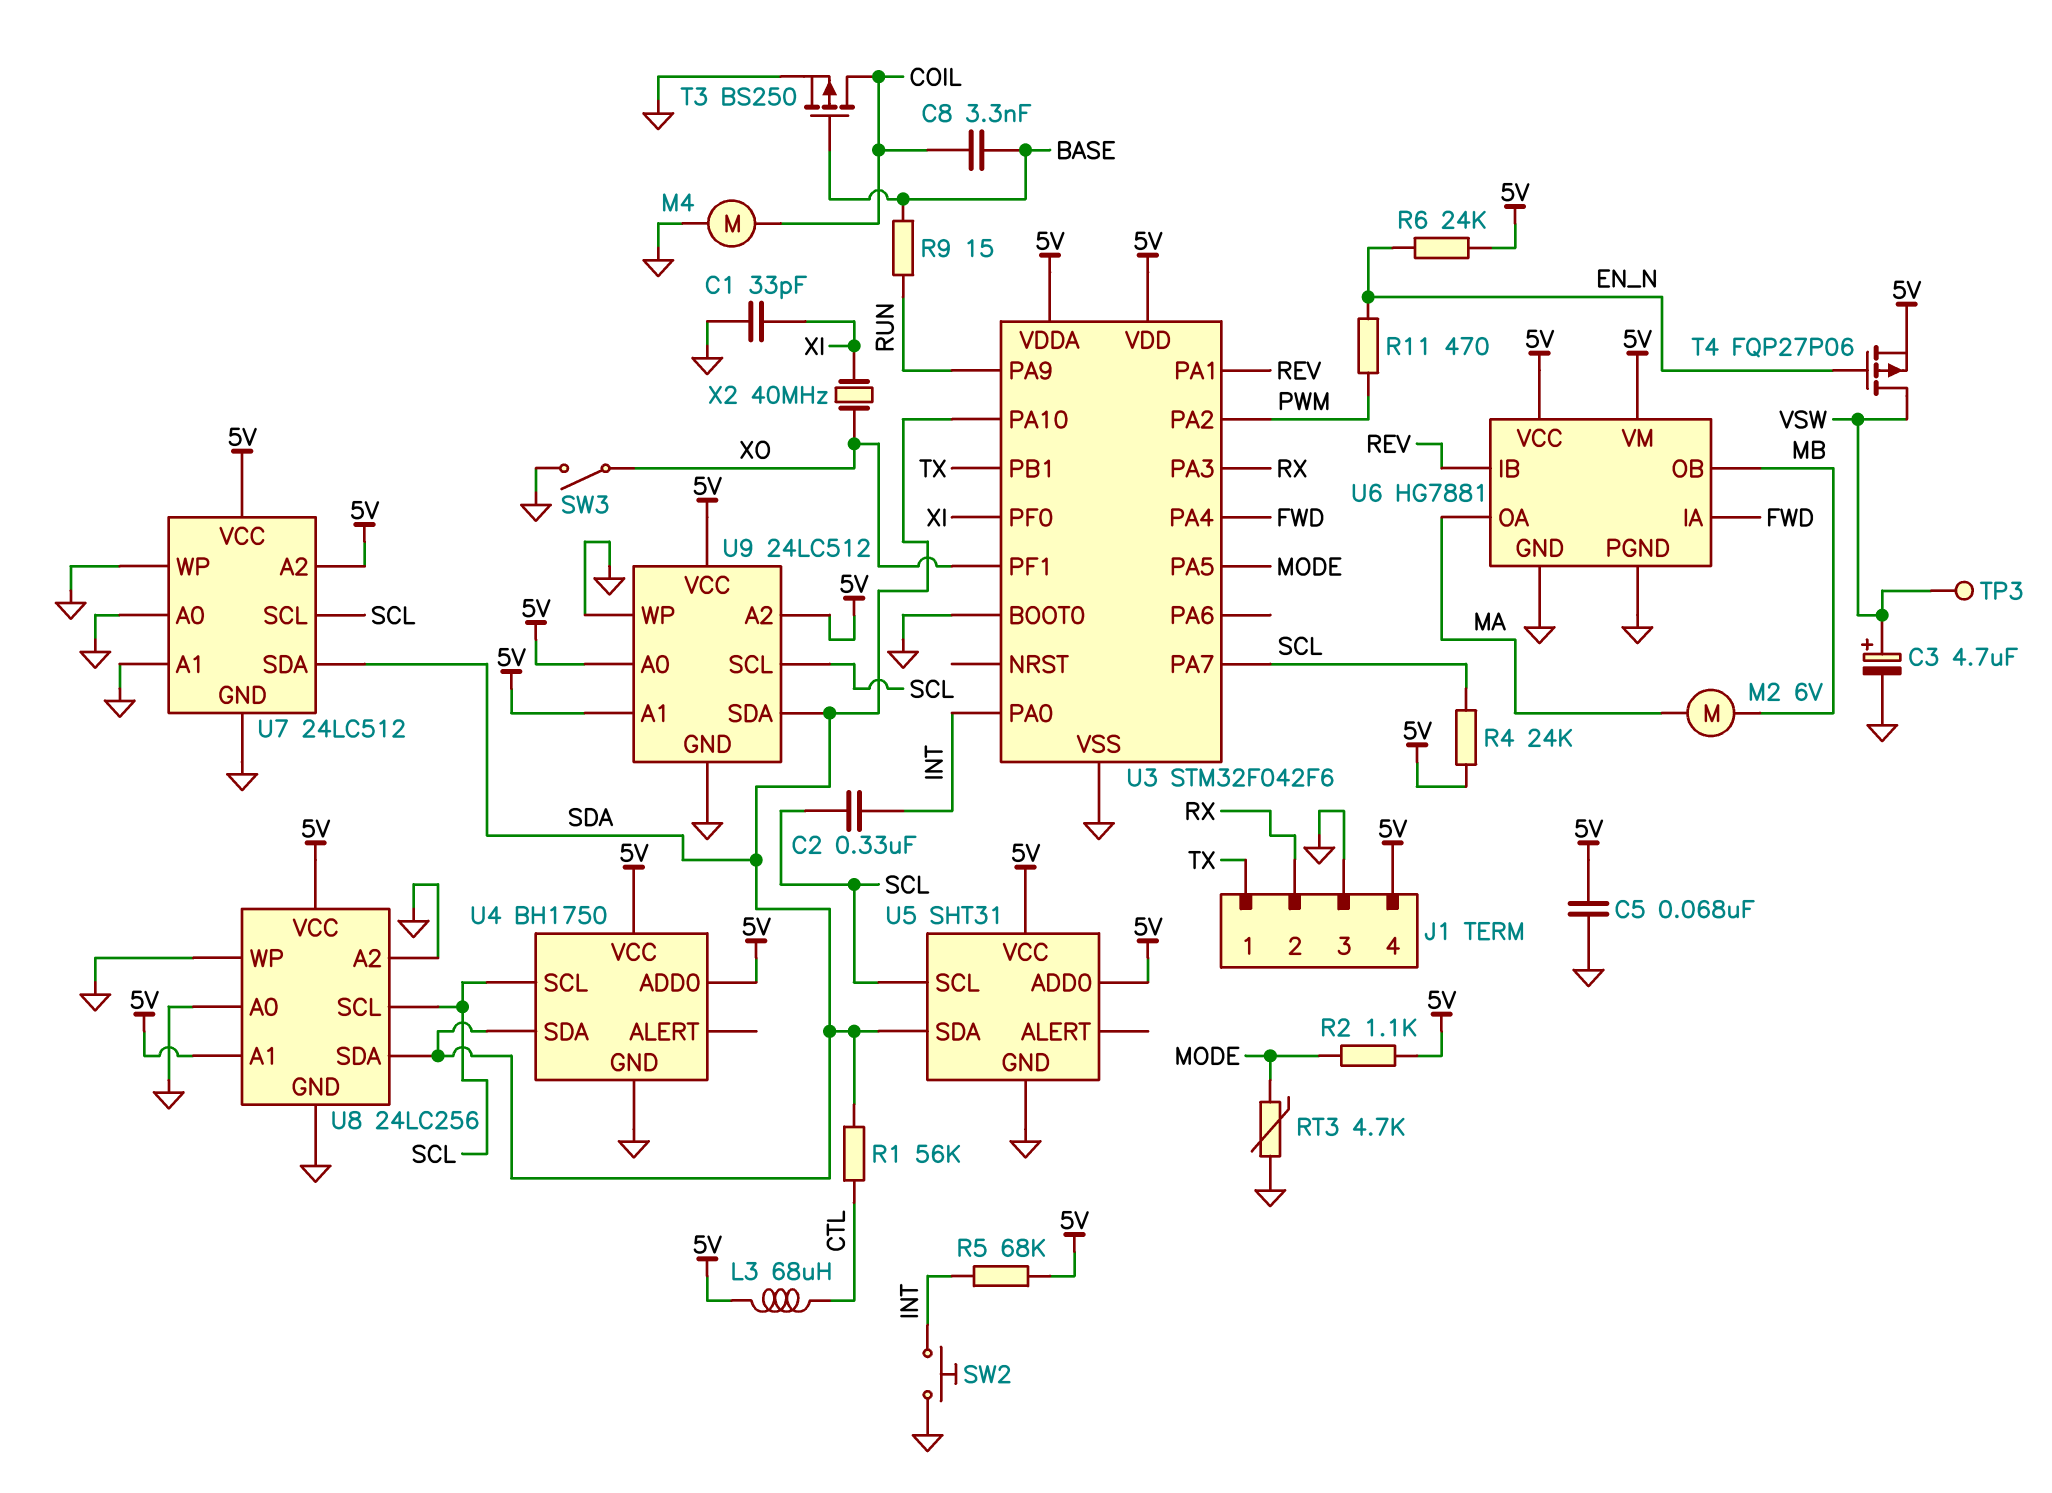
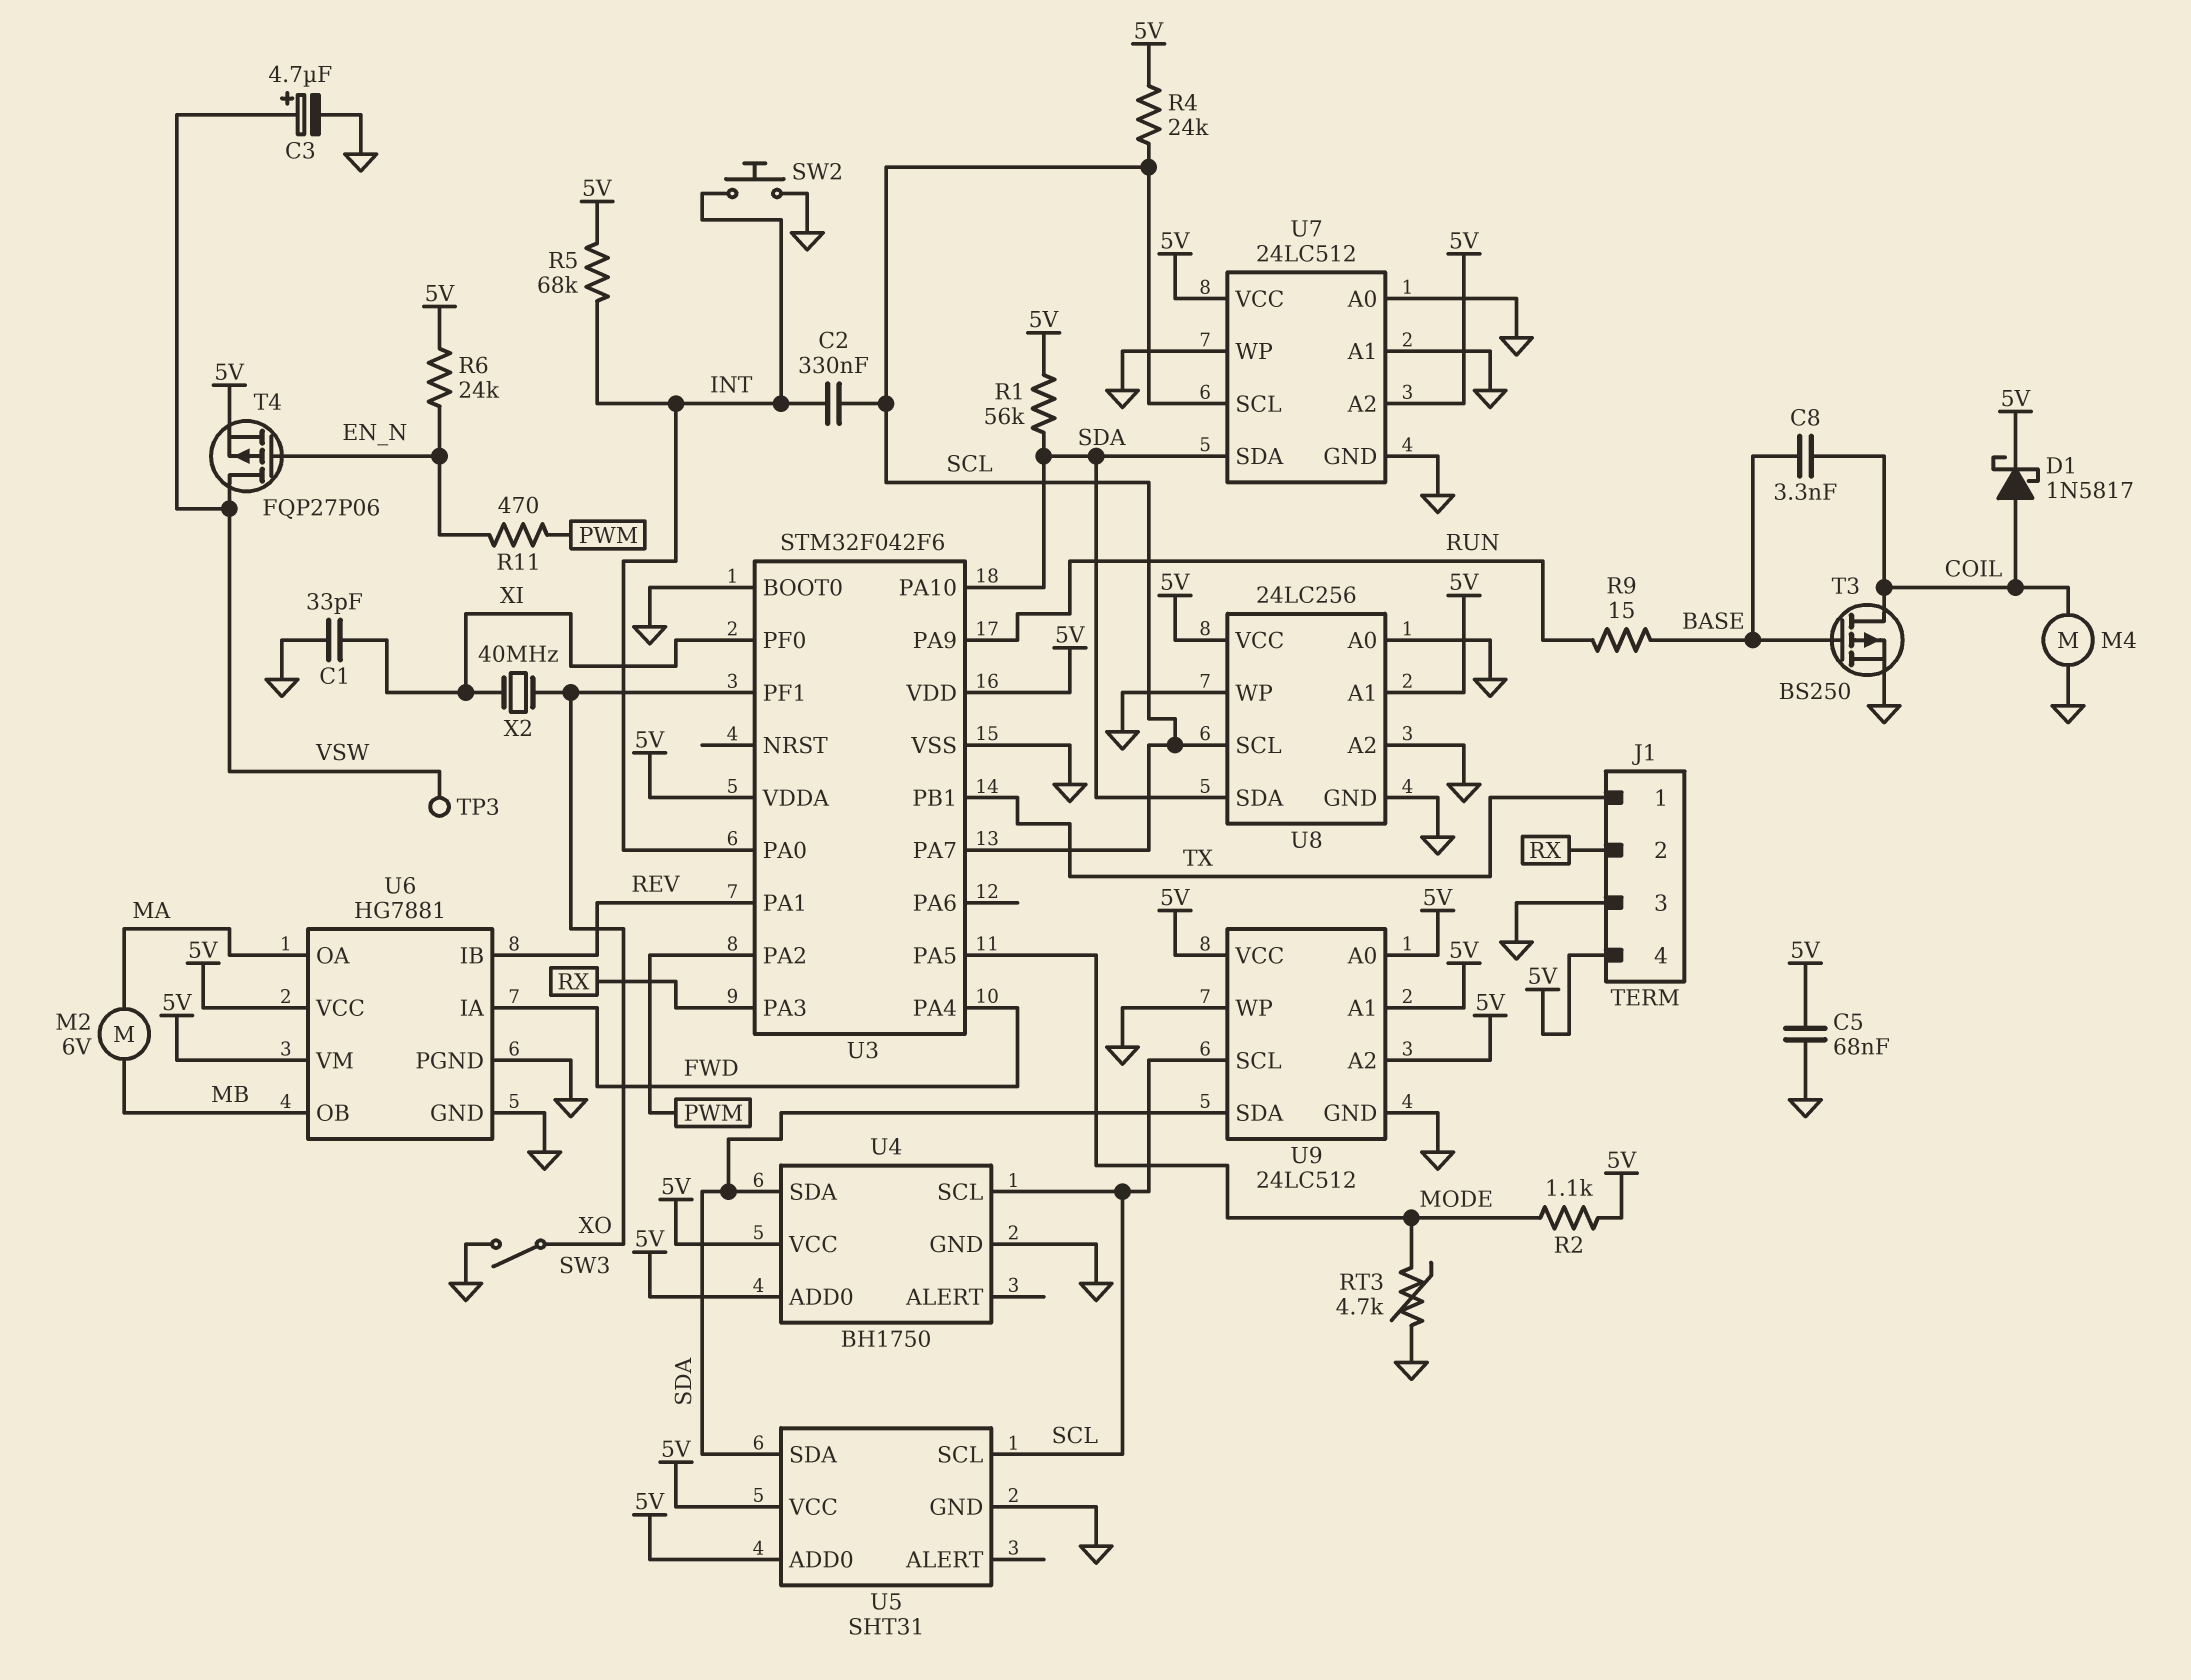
D1: none -> schottky 1N5817 (A COIL, K 5V)
L3: 68uH (5V, CTL) -> none
R1: 56k (CTL, SDA) -> 56k (5V, SDA)

